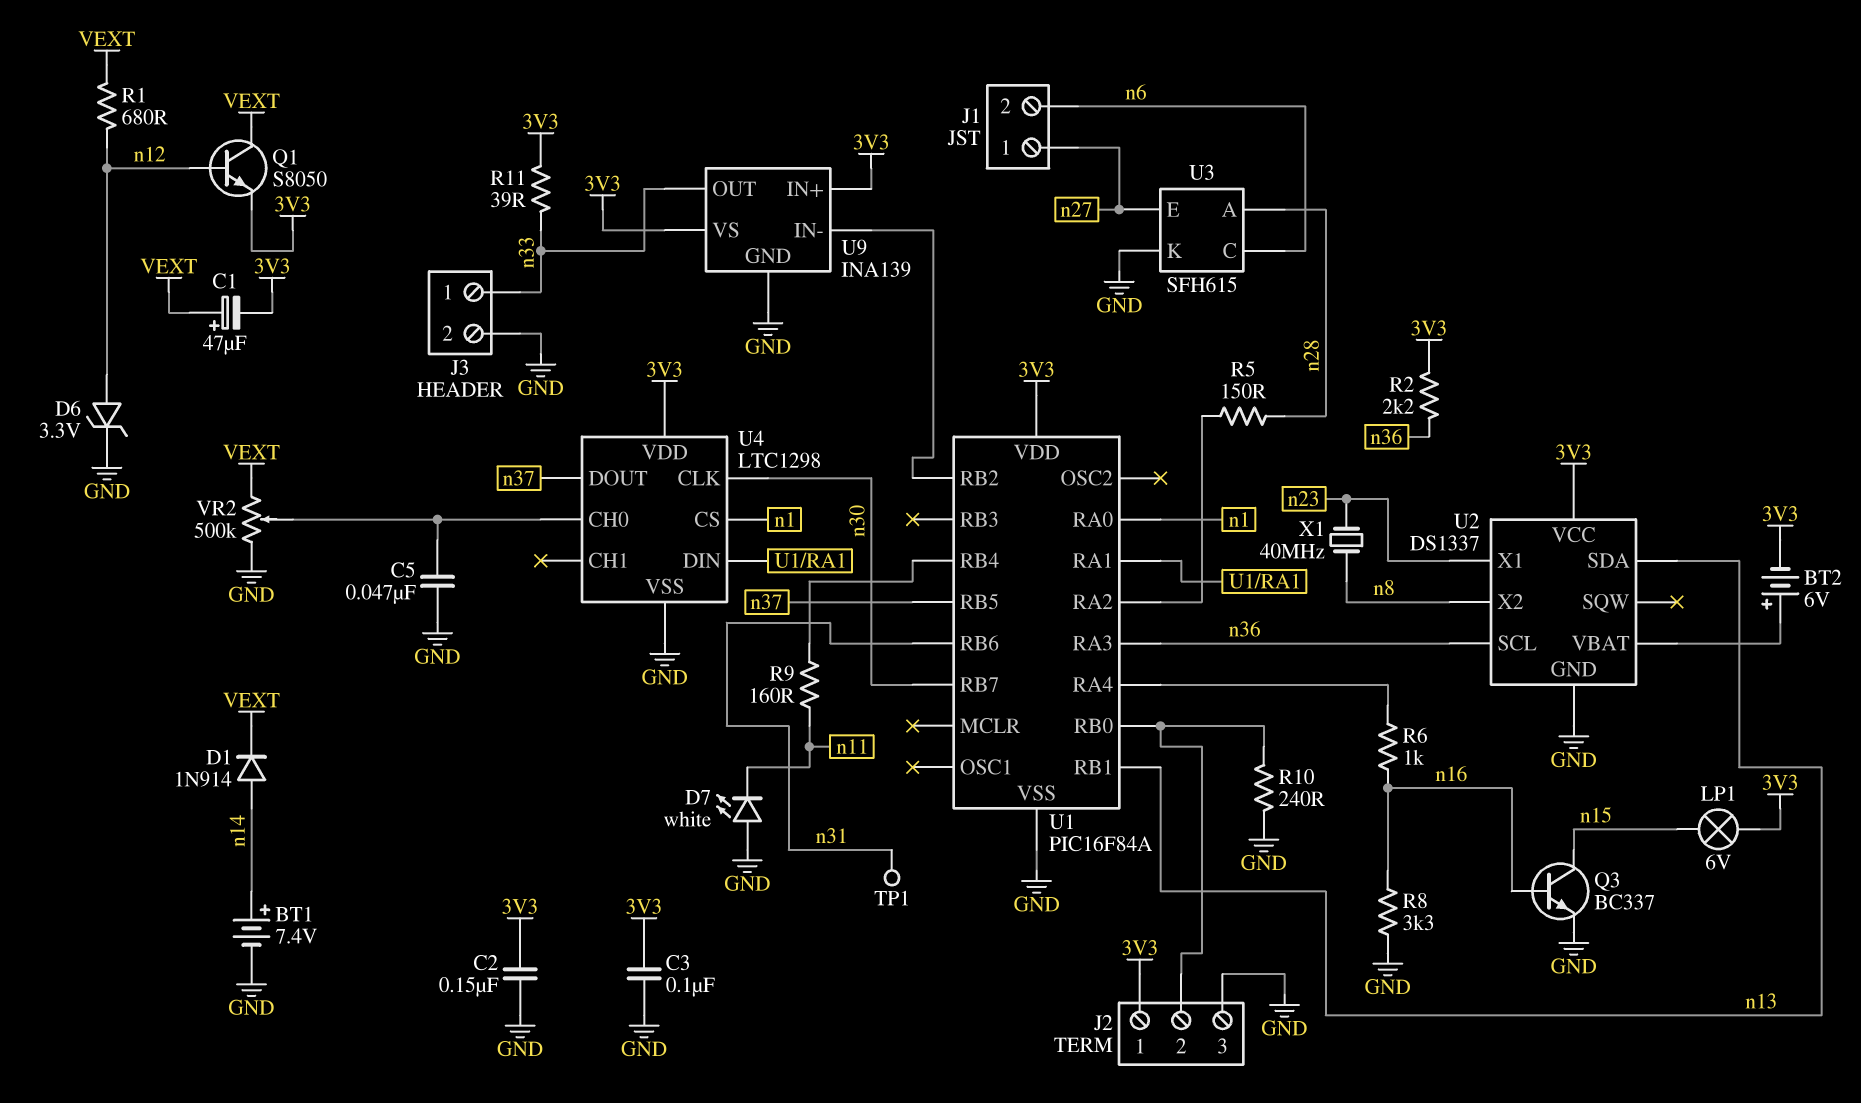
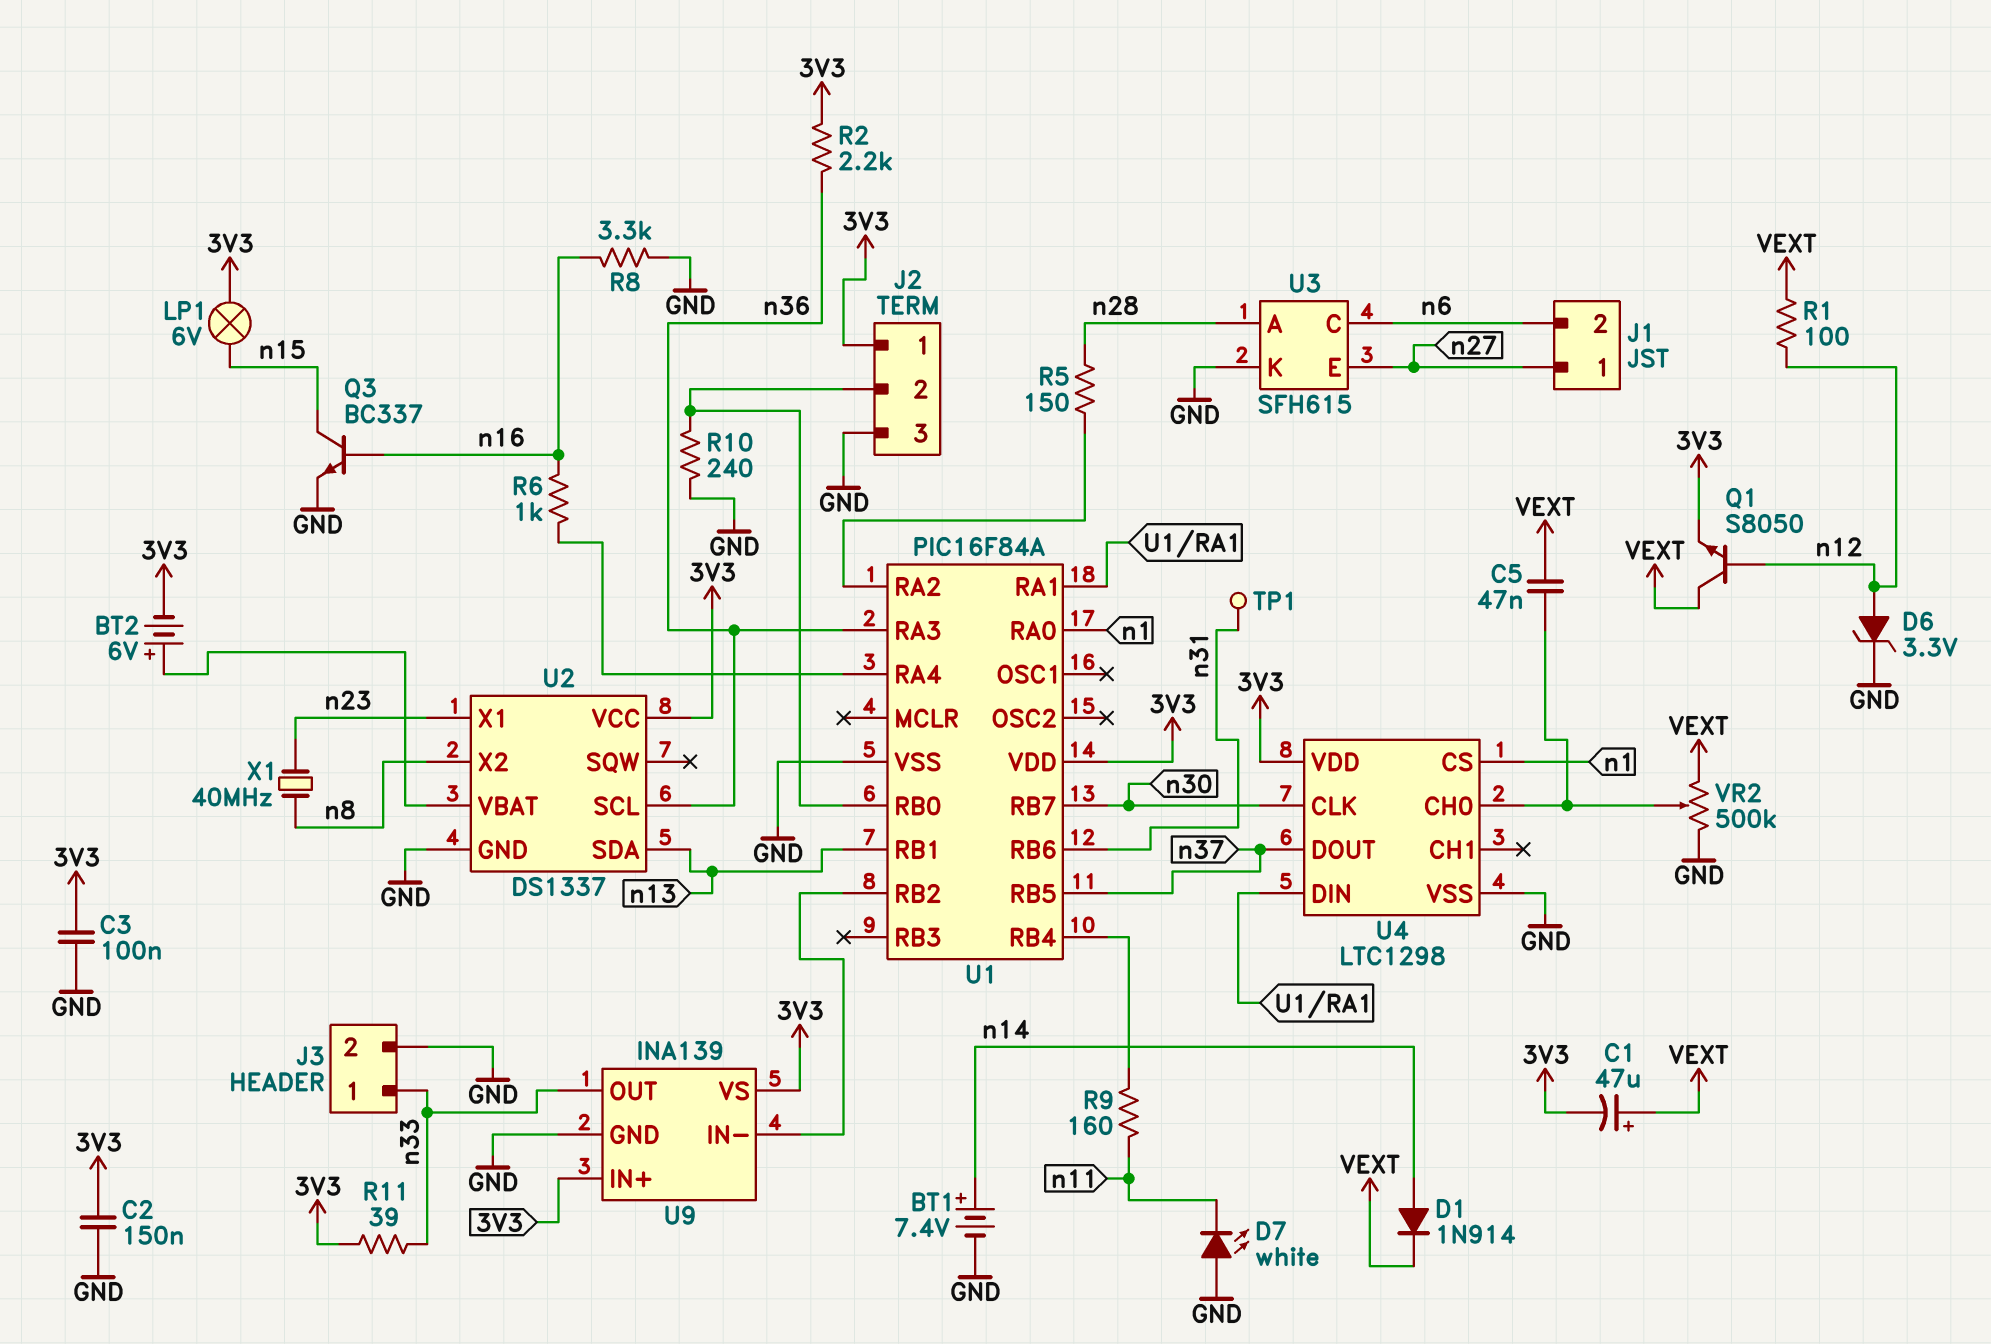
C5: 47nF (GND, U4/CH0) -> 47nF (U4/CH0, VEXT)
R1: 680 (VEXT, n12) -> 100 (VEXT, n12)

